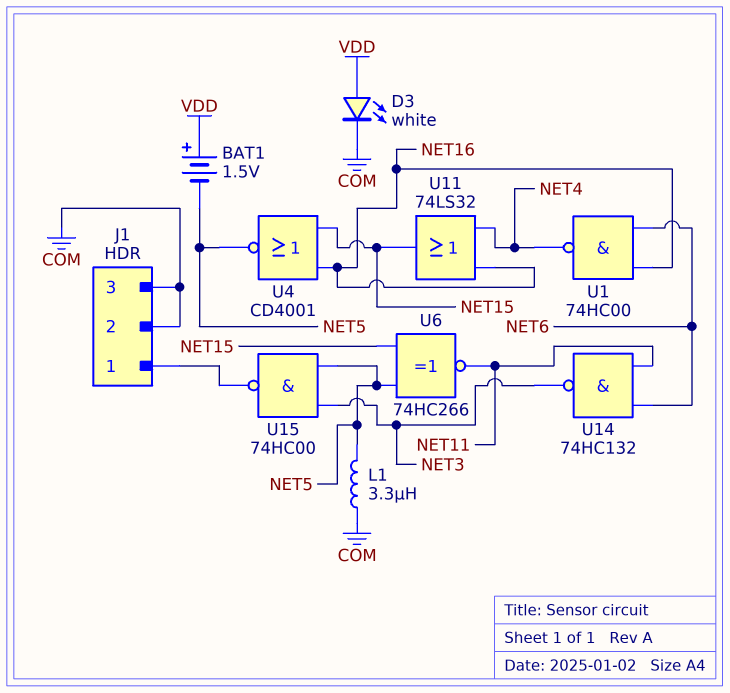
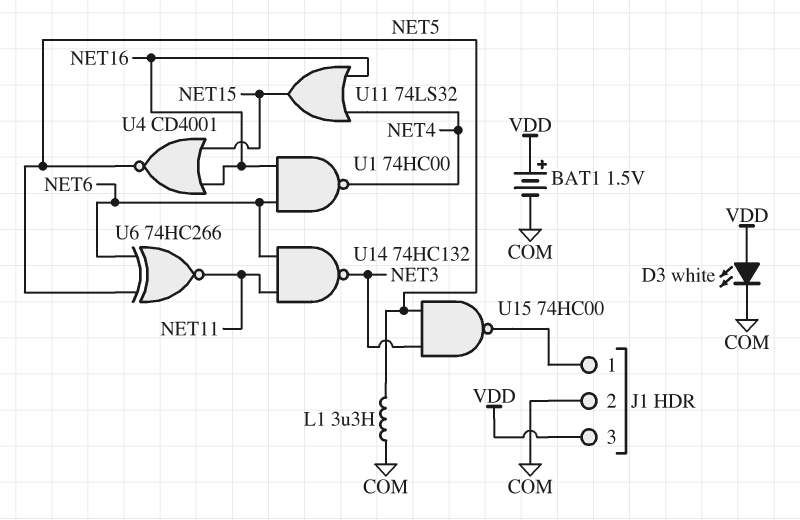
BAT1: 1.5V (plus VDD, minus NET5) -> 1.5V (plus VDD, minus COM)
J1 pin 3: COM -> VDD
U6: XNOR 74HC266 (in NET5, in NET15, out NET11) -> XNOR 74HC266 (in NET5, in NET6, out NET11)

